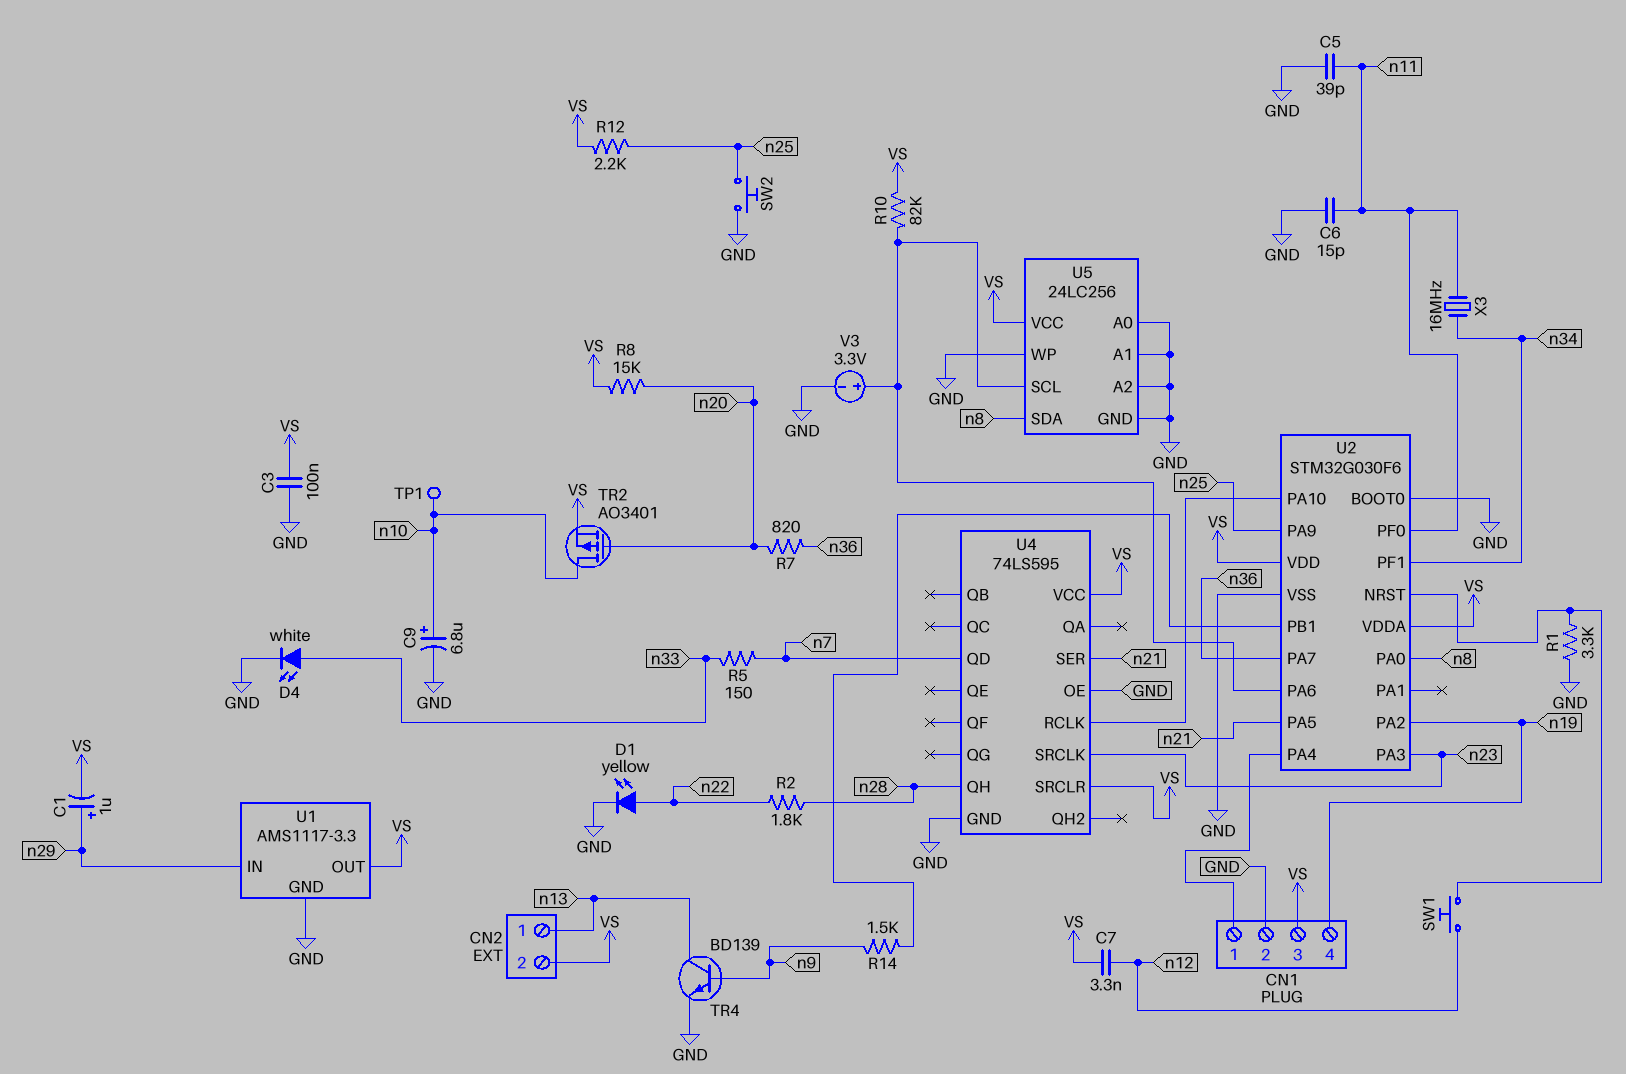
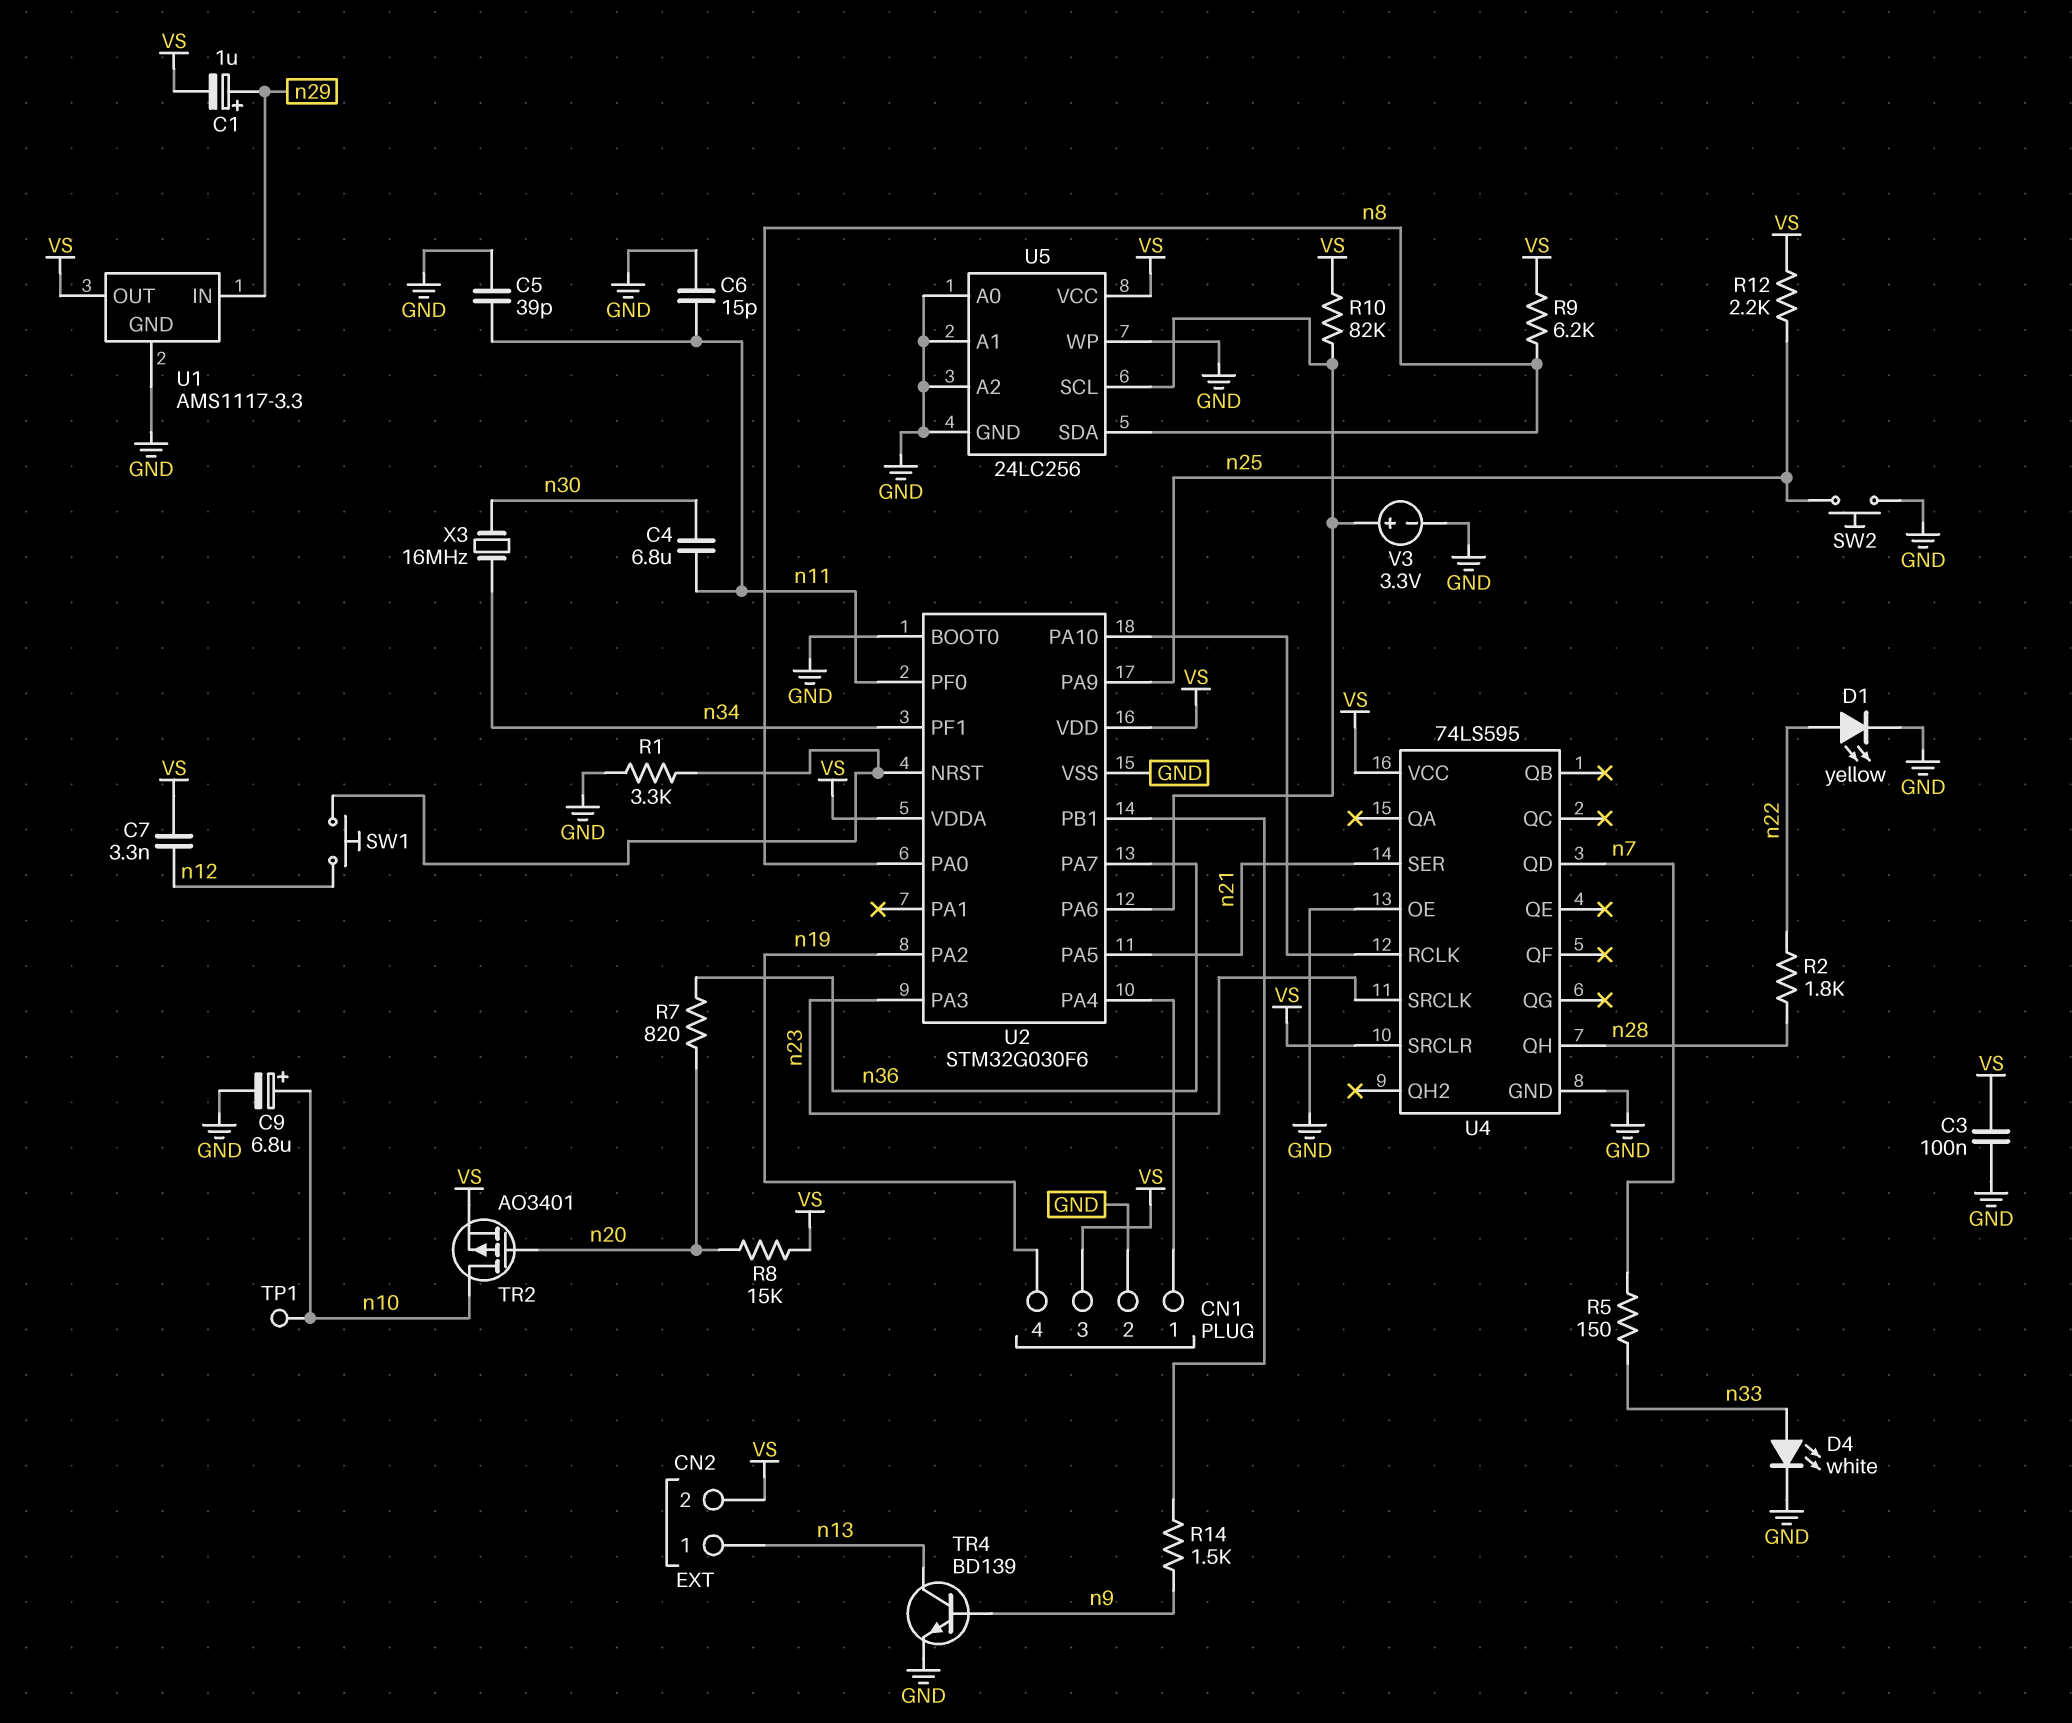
C4: none -> 6.8uF (n11, n30)
R9: none -> 6.2k (VS, n8)
X3: 16MHz (n11, n34) -> 16MHz (n30, n34)

